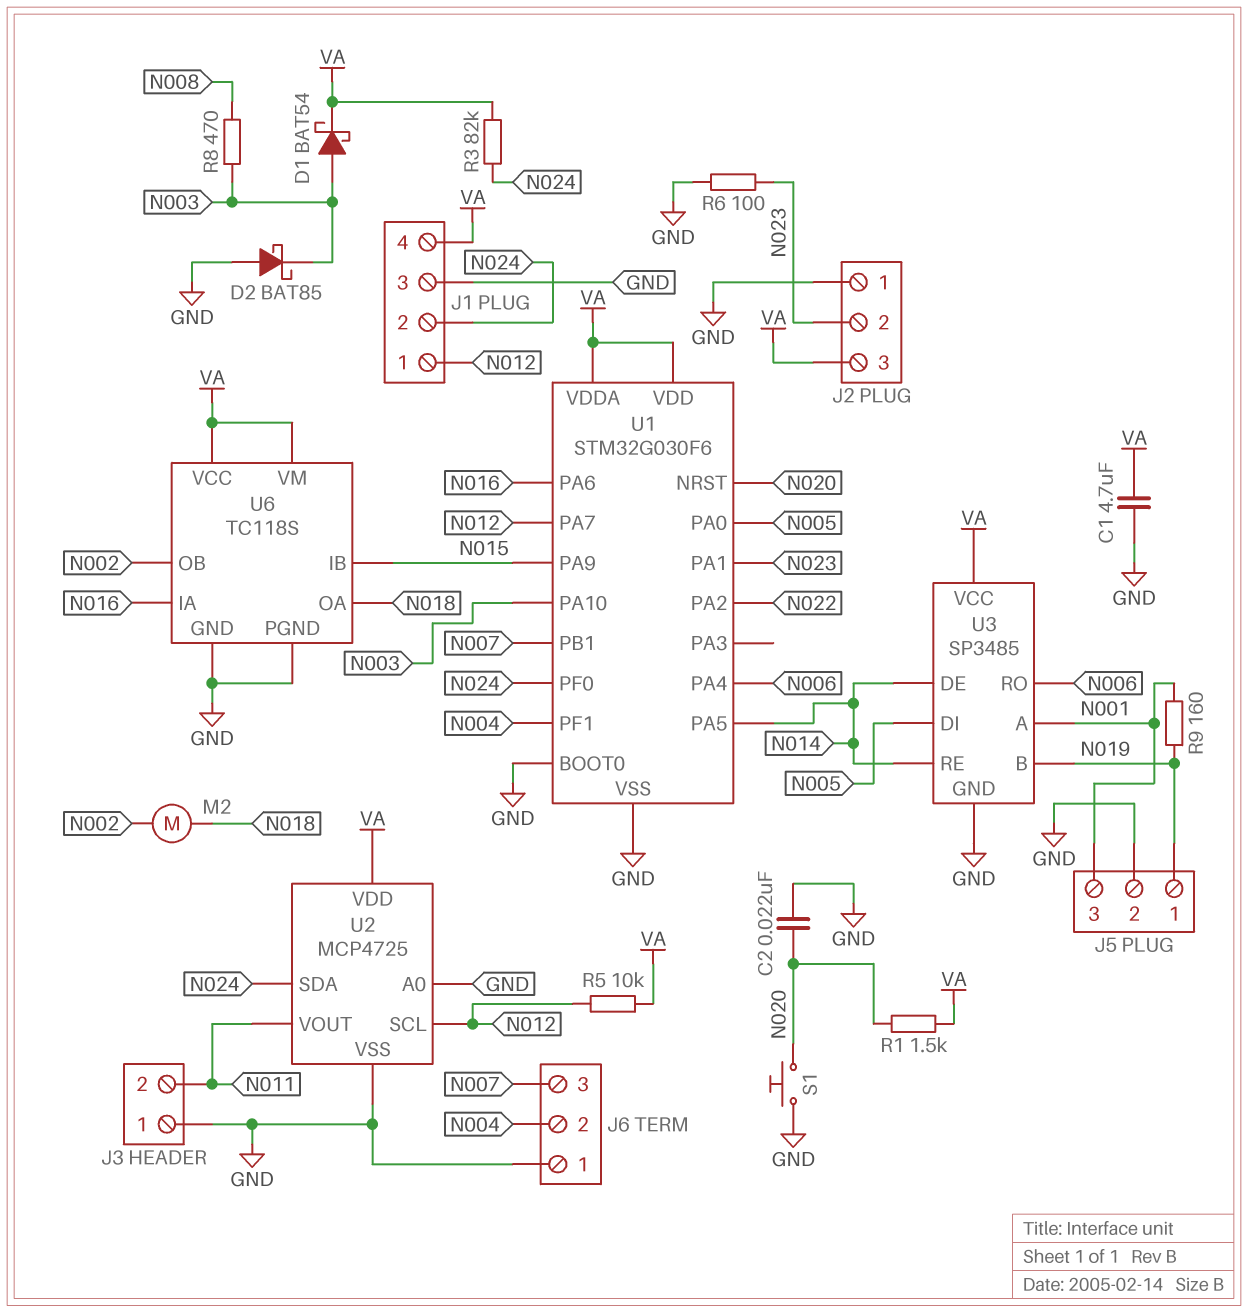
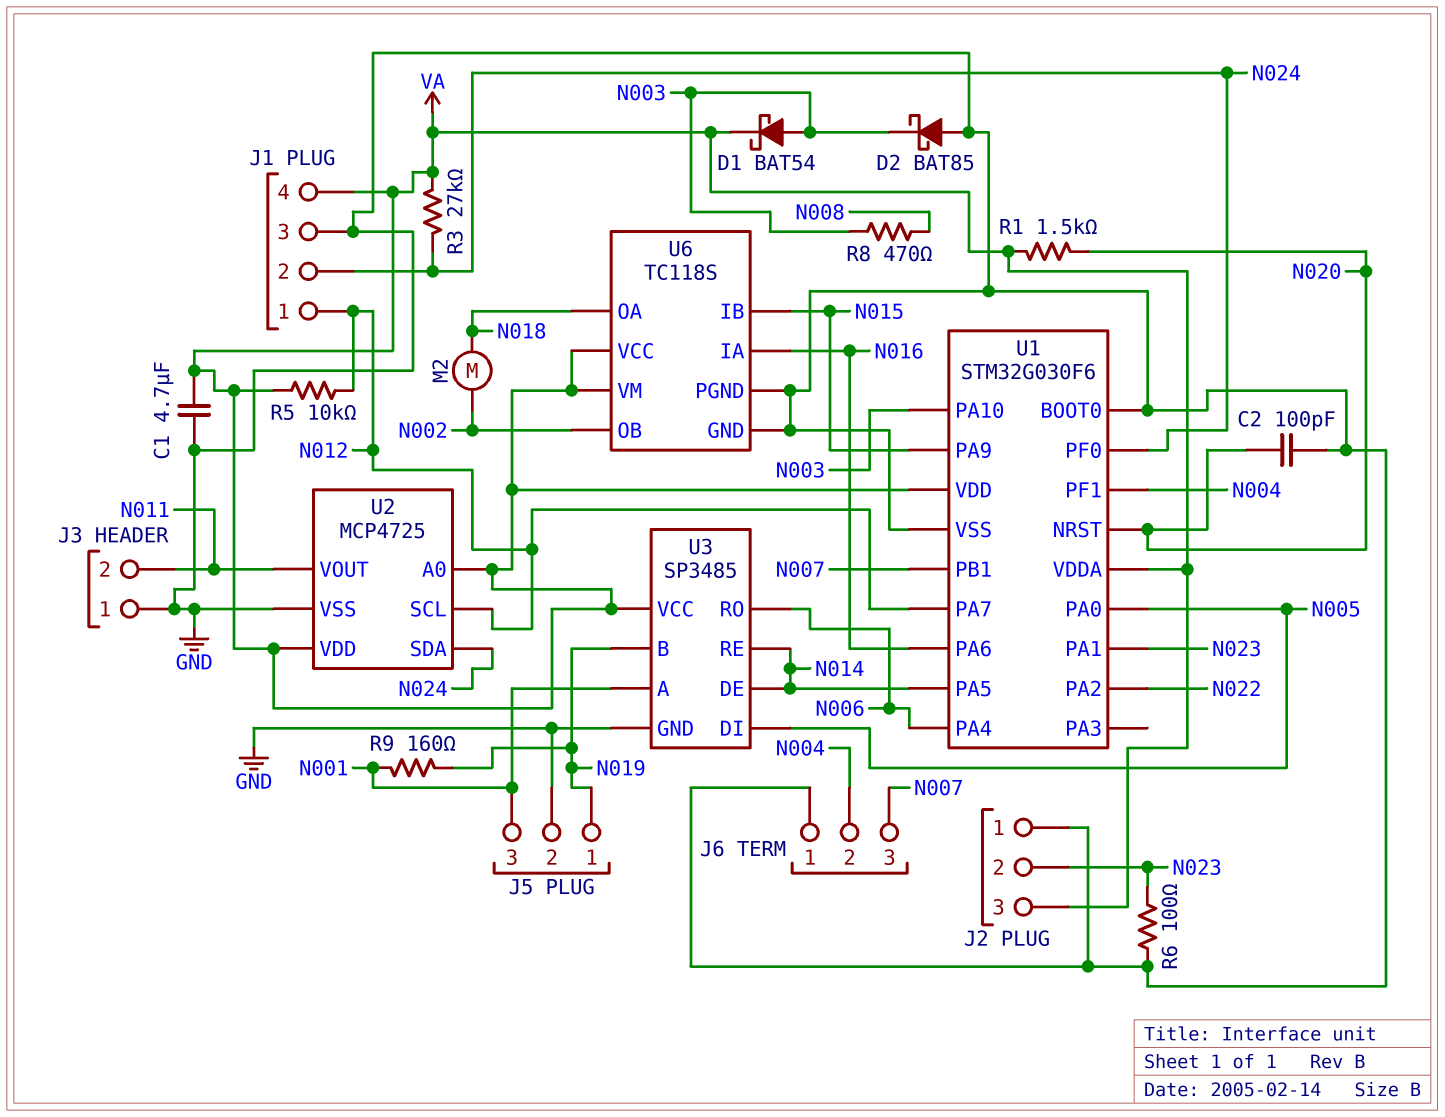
C2: 22nF (GND, N020) -> 100pF (GND, N020)
R3: 82k (N024, VA) -> 27k (N024, VA)
S1: button (GND, N020) -> none
U2 pin A0: GND -> VA

